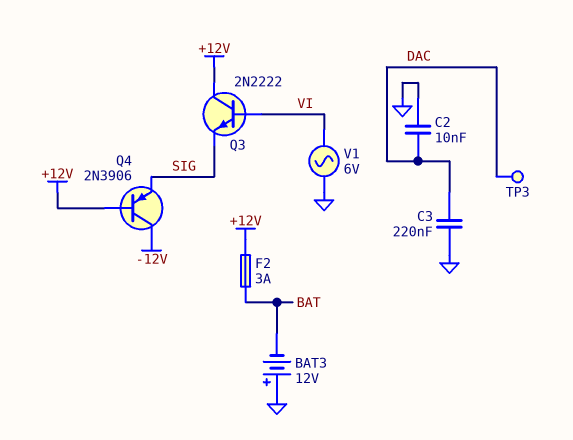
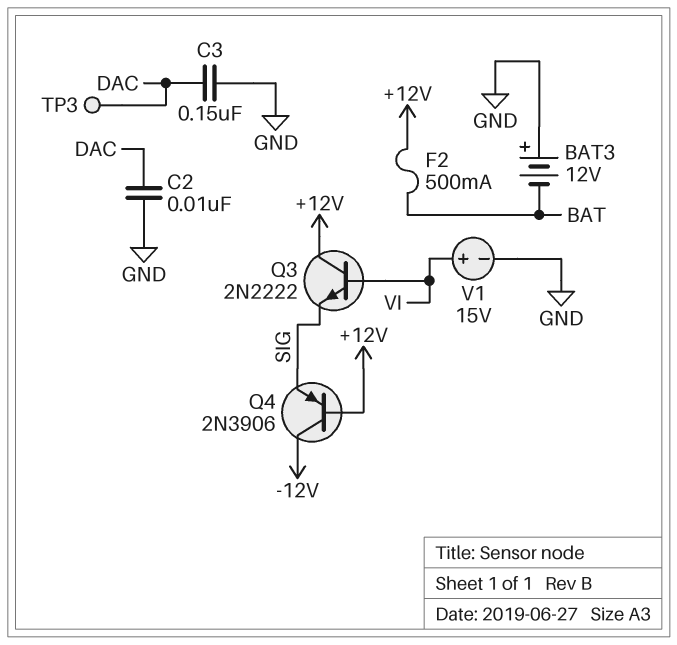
C3: 220nF (DAC, GND) -> 150nF (DAC, GND)
F2: 3A (+12V, BAT) -> 500mA (+12V, BAT)
V1: AC 6V (GND, VI) -> 15V (plus VI, minus GND)

